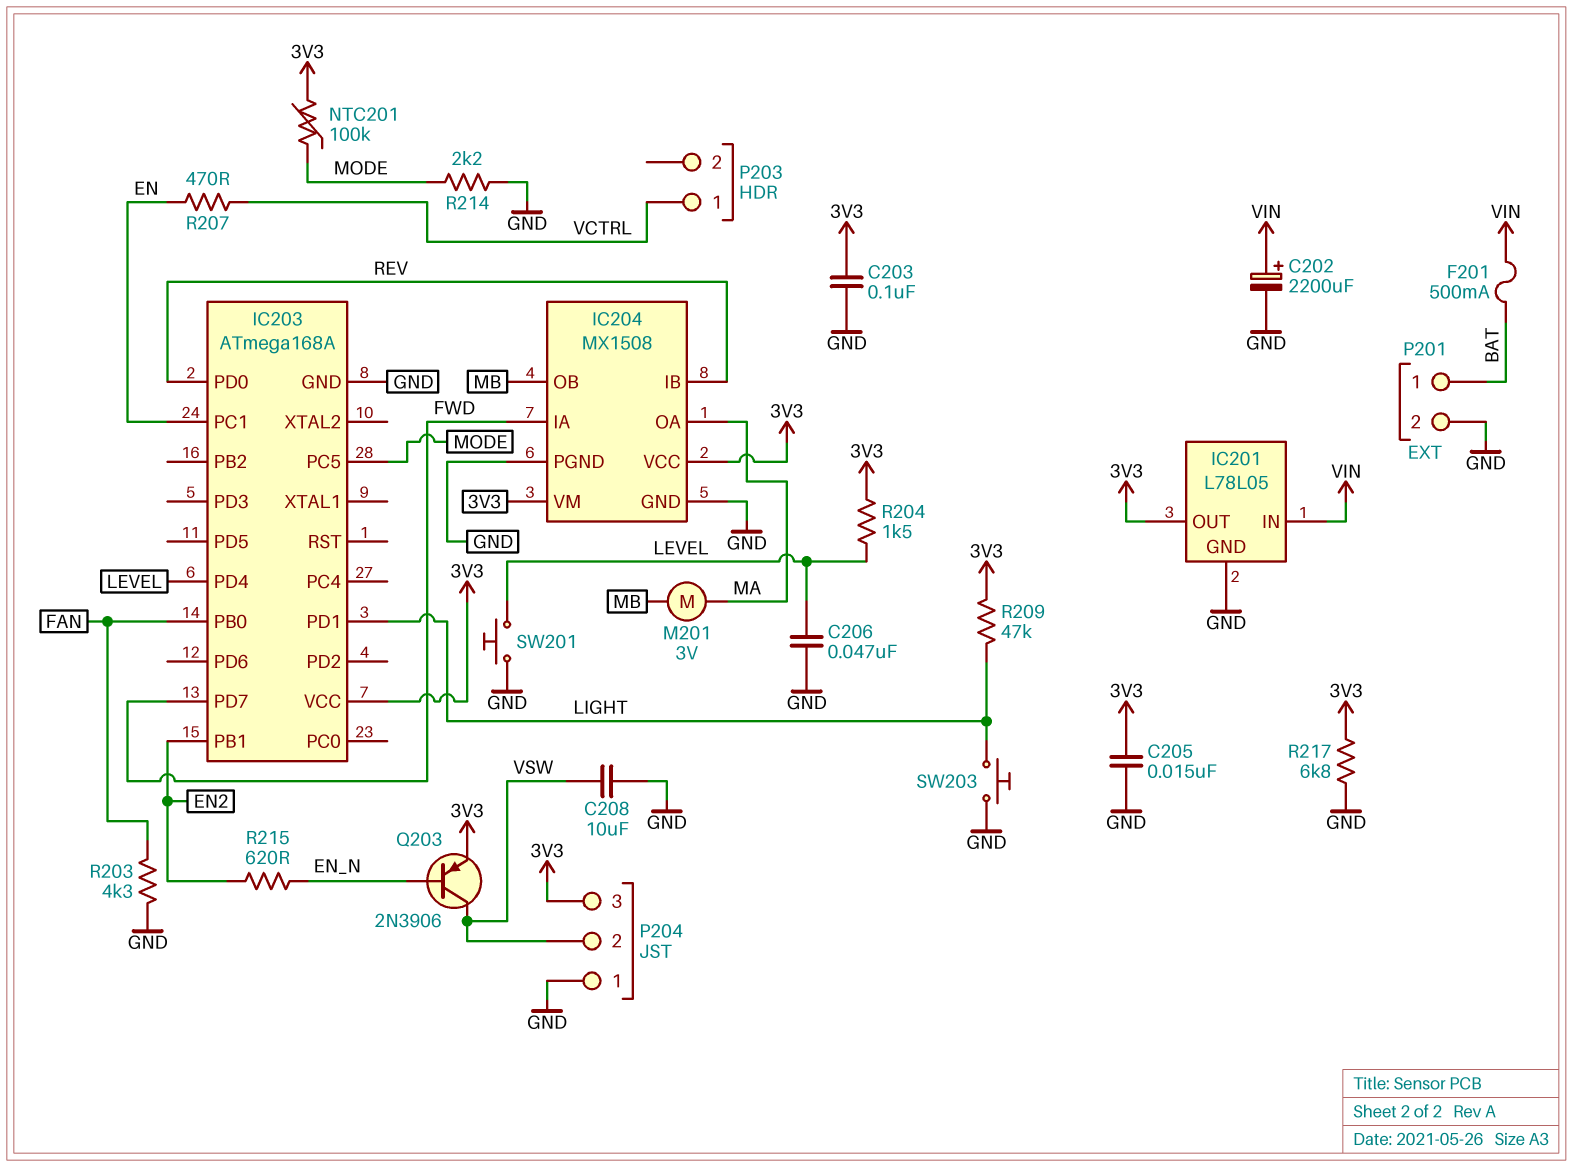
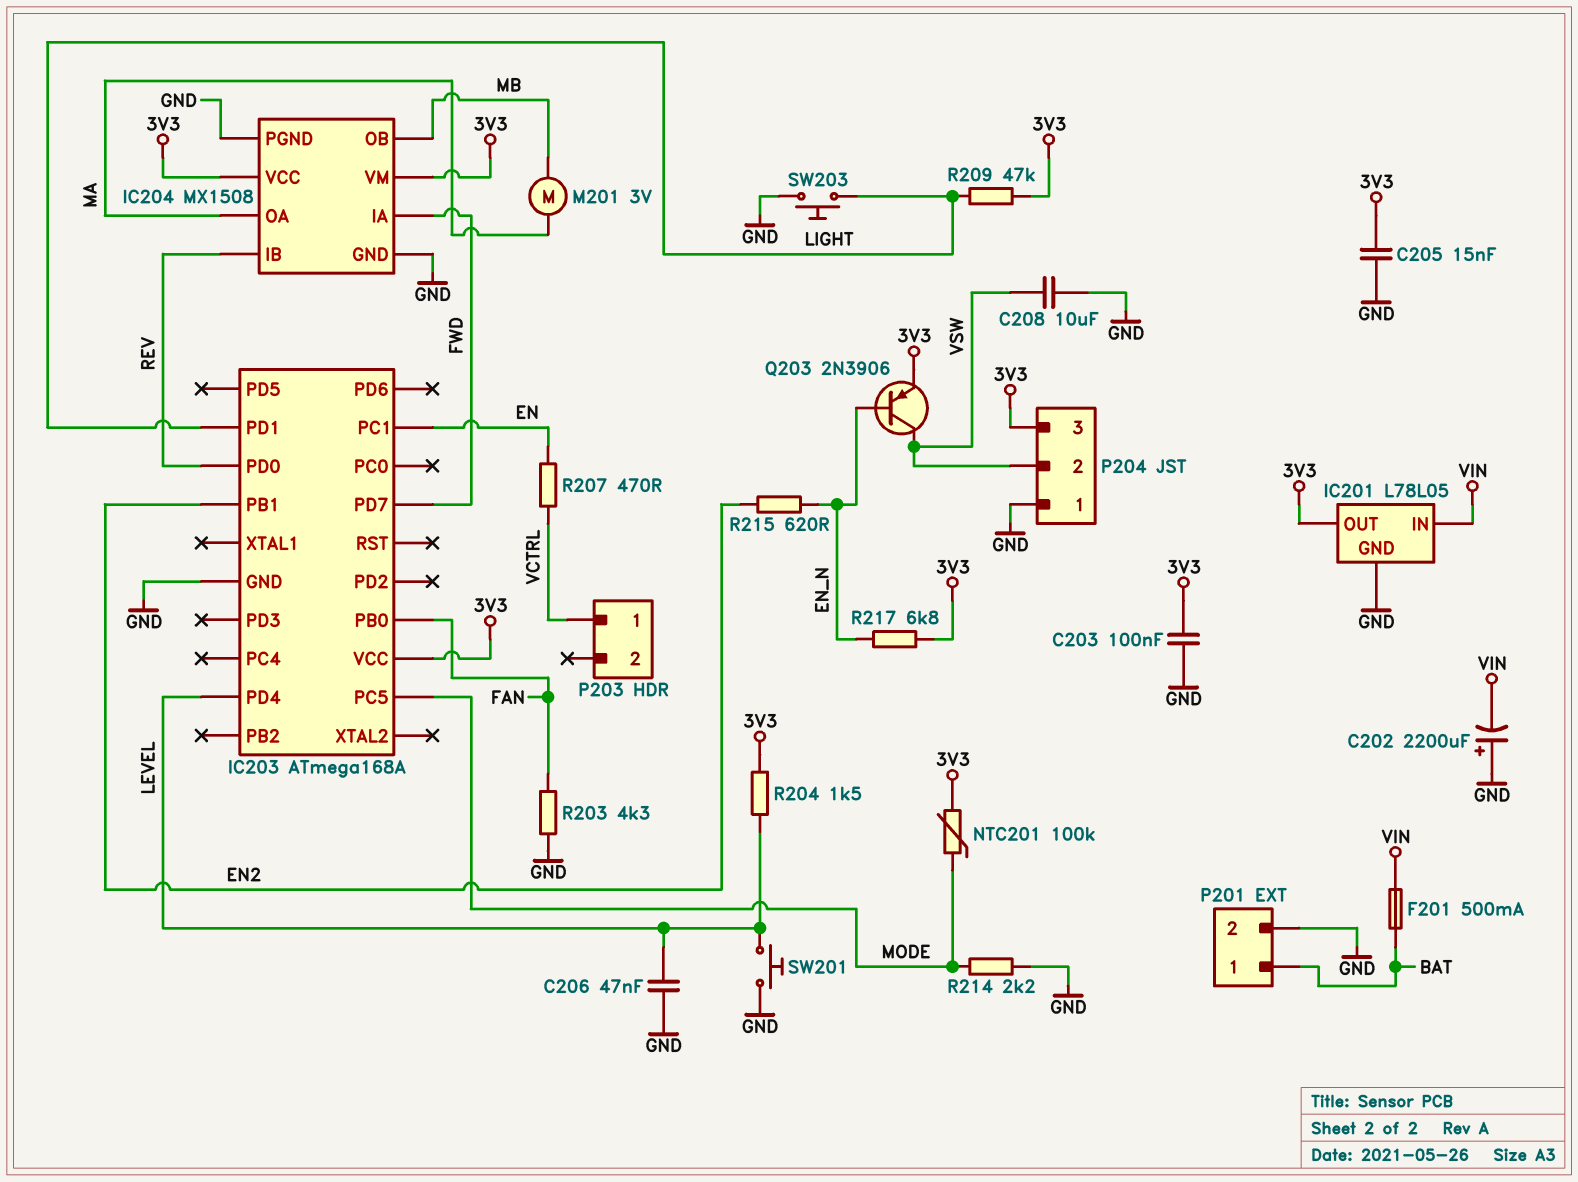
C202: 2200uF (plus VIN, minus GND) -> 2200uF (plus GND, minus VIN)
R217: 6.8k (3V3, GND) -> 6.8k (3V3, EN_N)

